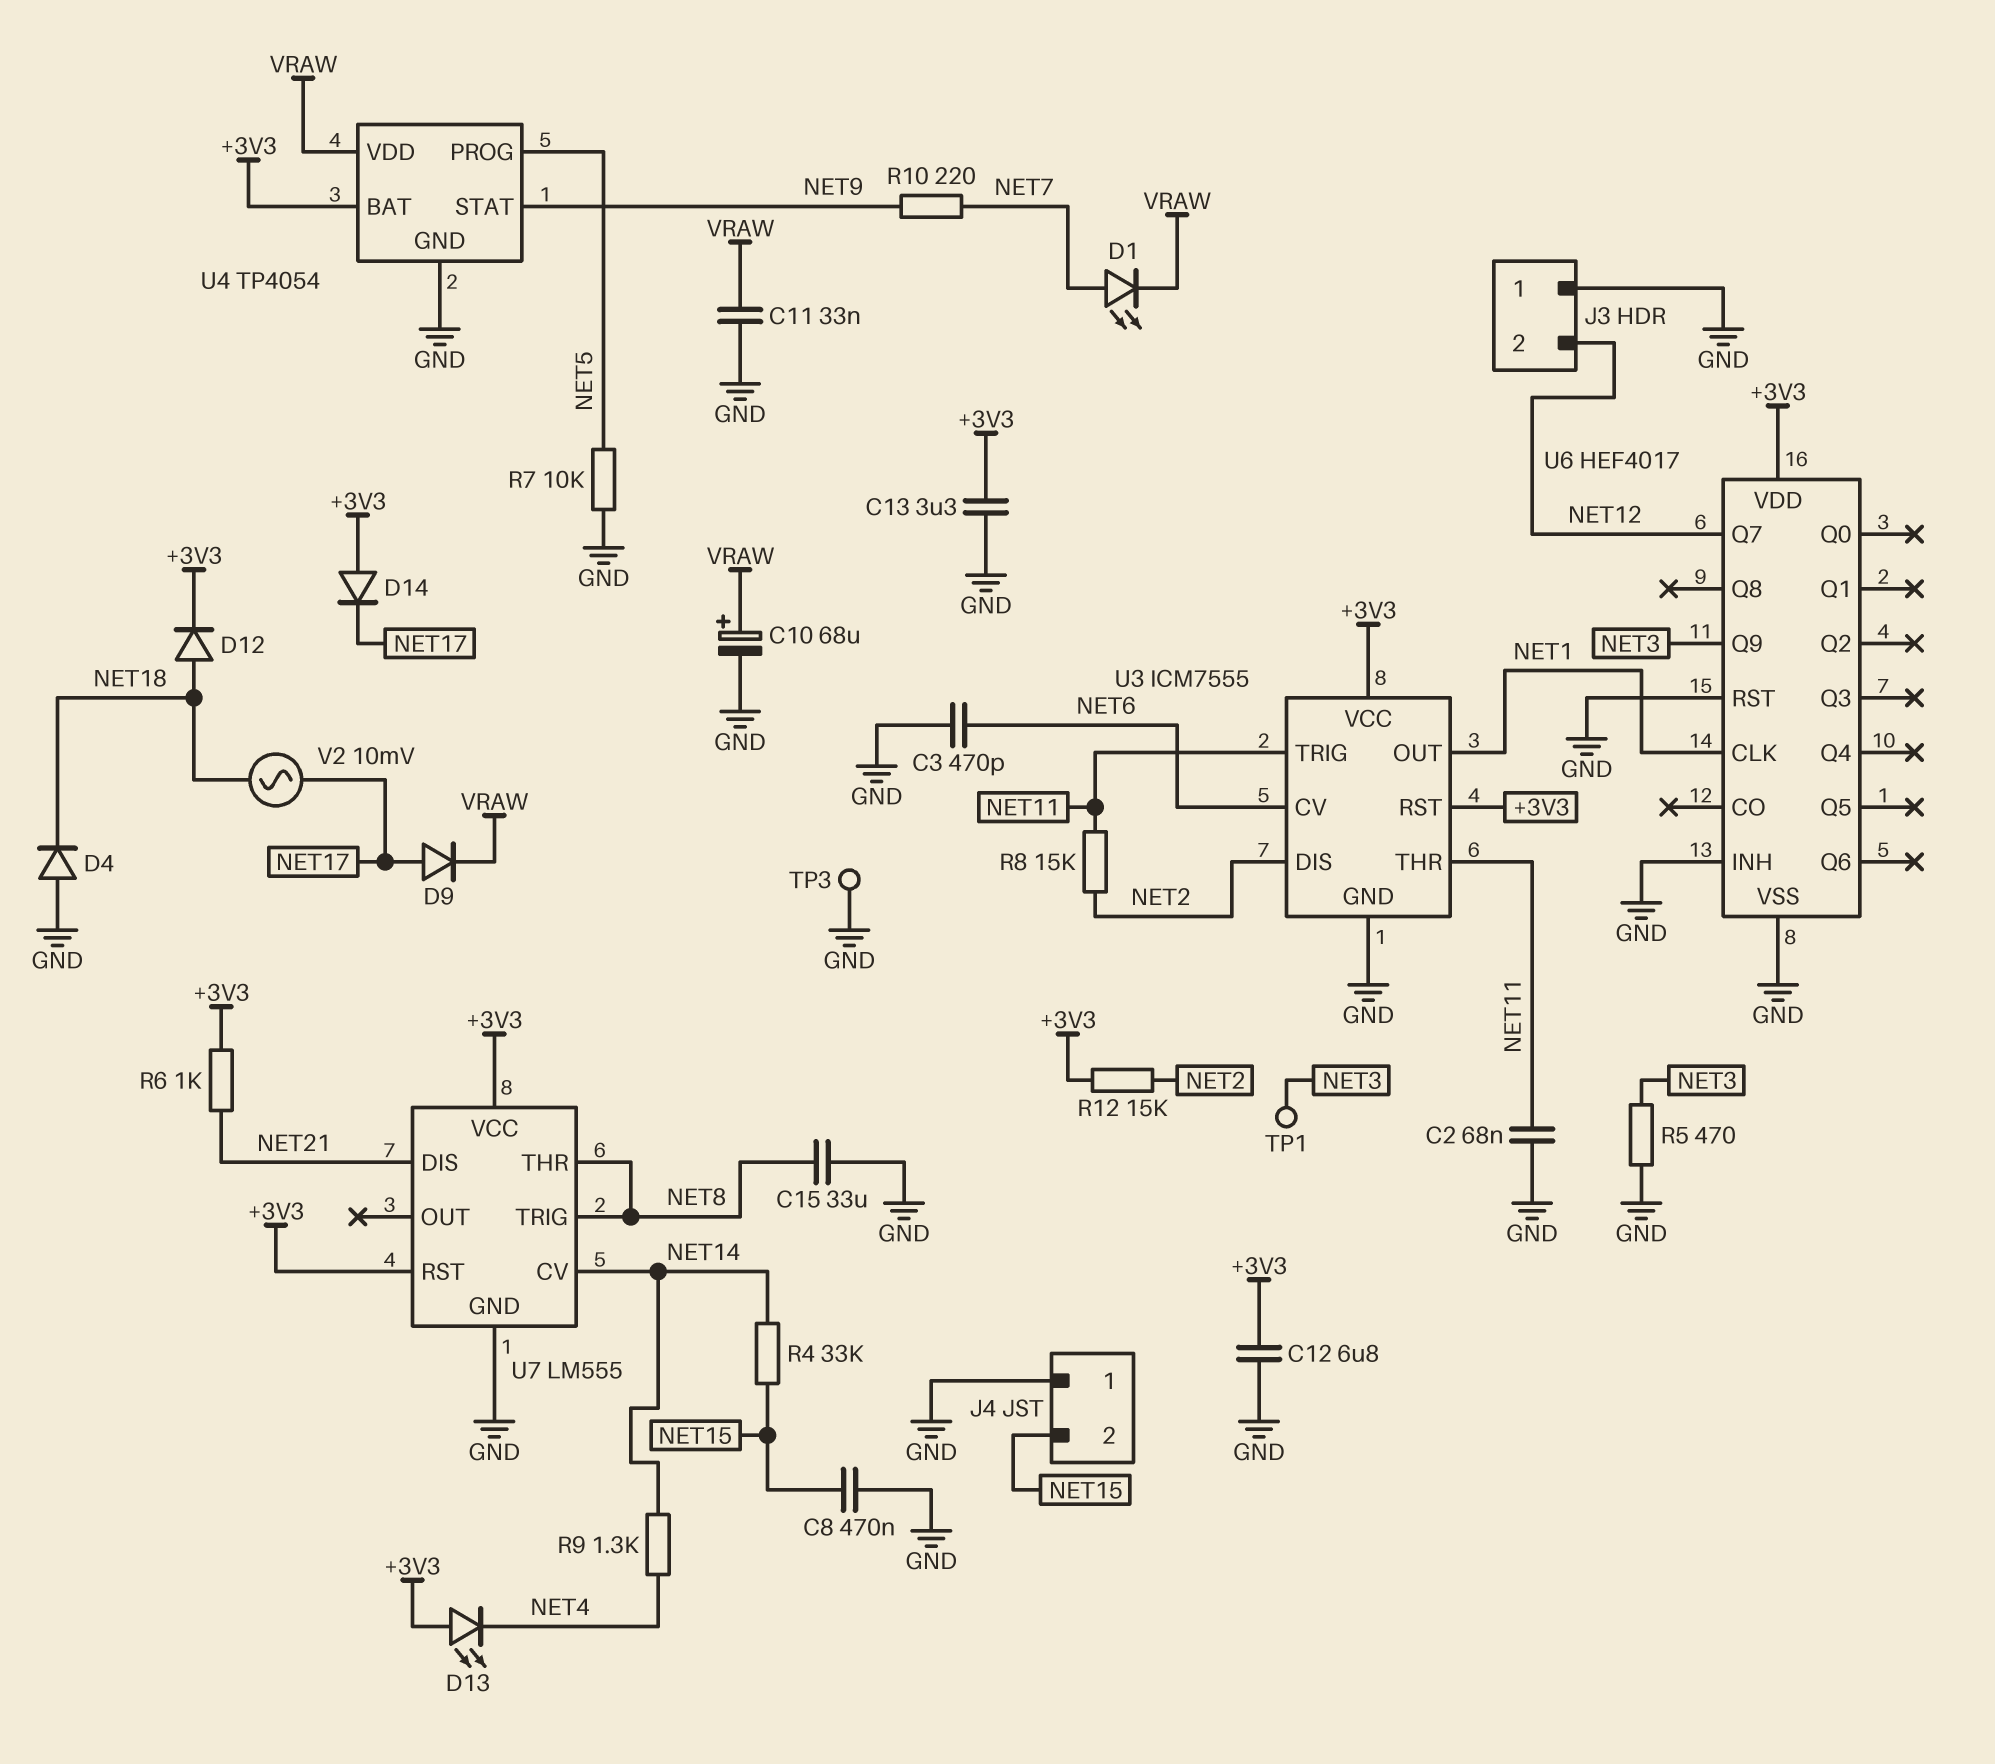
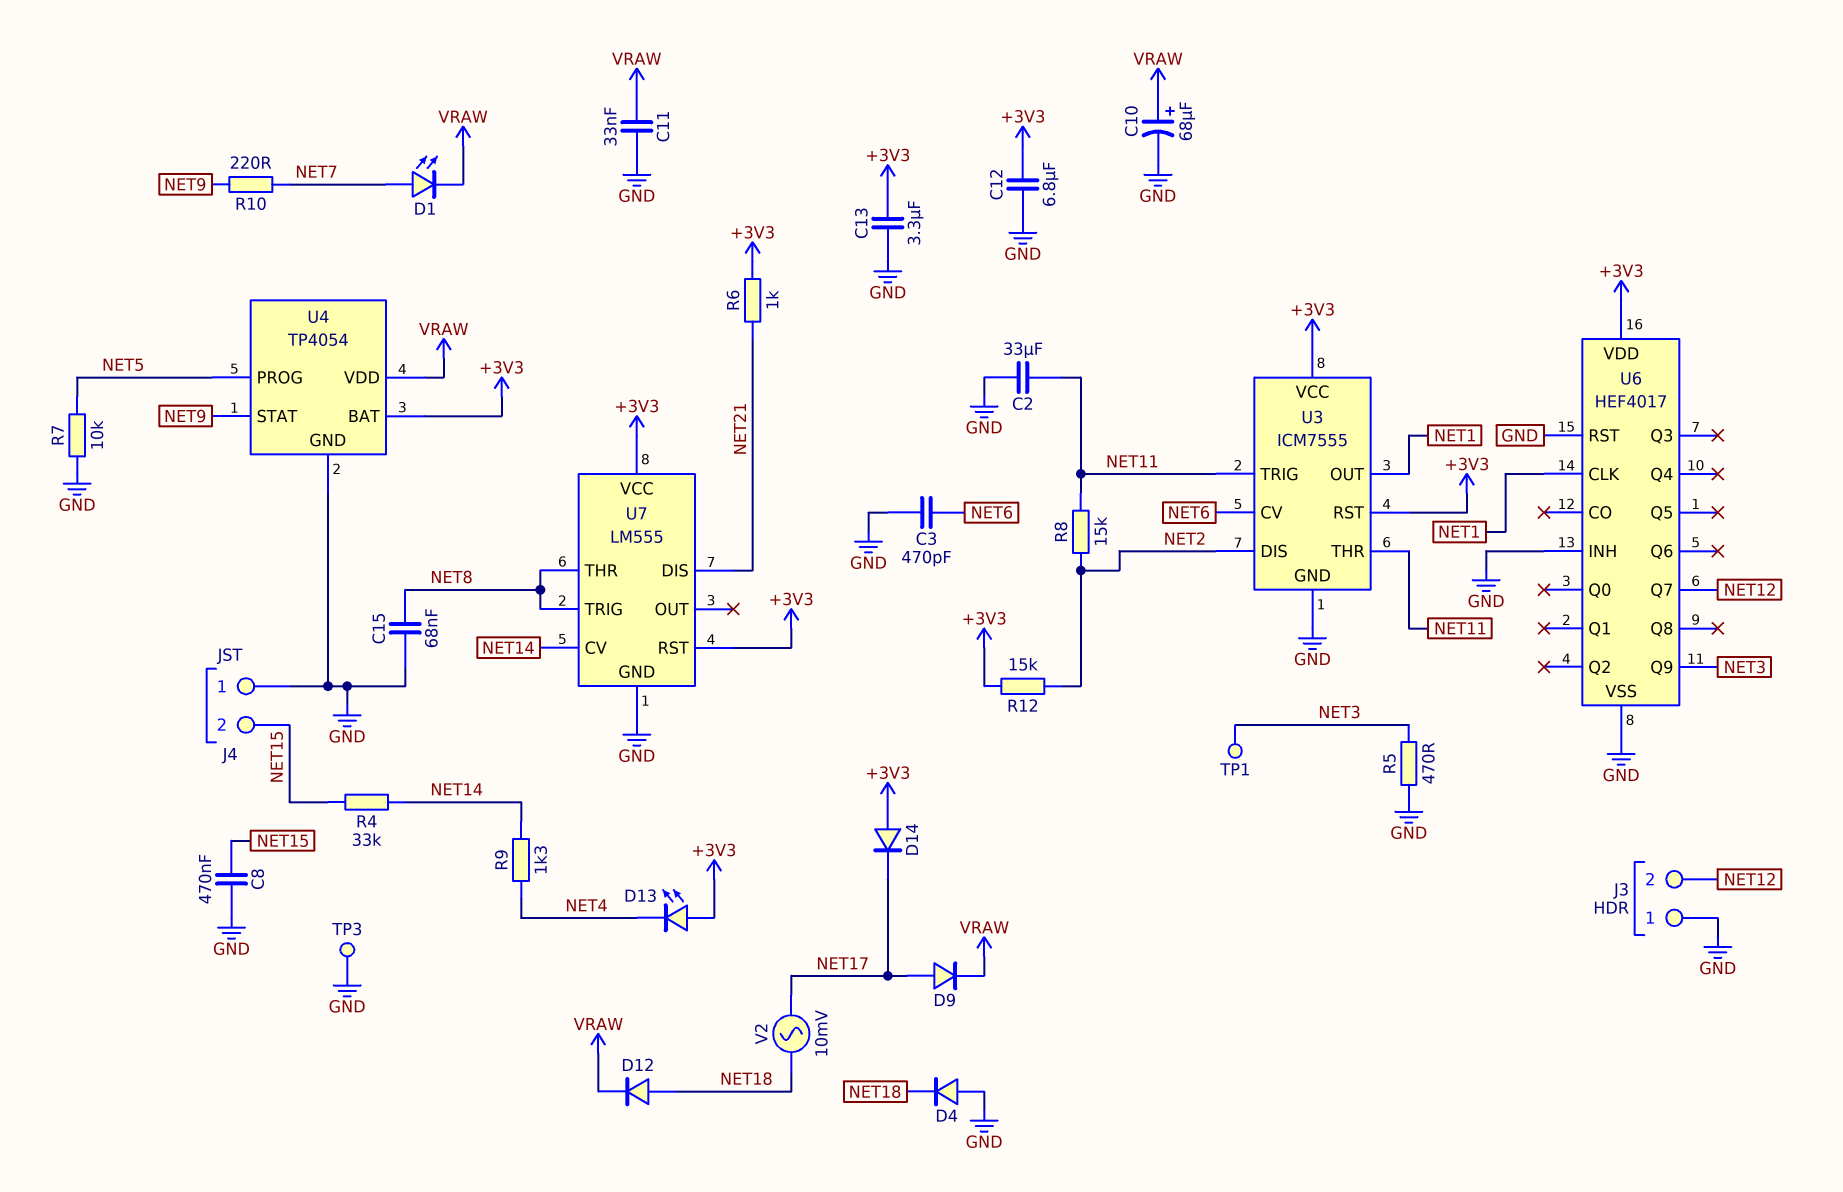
C2: 68nF (GND, NET11) -> 33uF (GND, NET11)
C15: 33uF (GND, NET8) -> 68nF (GND, NET8)
D12: diode (A NET18, K +3V3) -> diode (A NET18, K VRAW)

